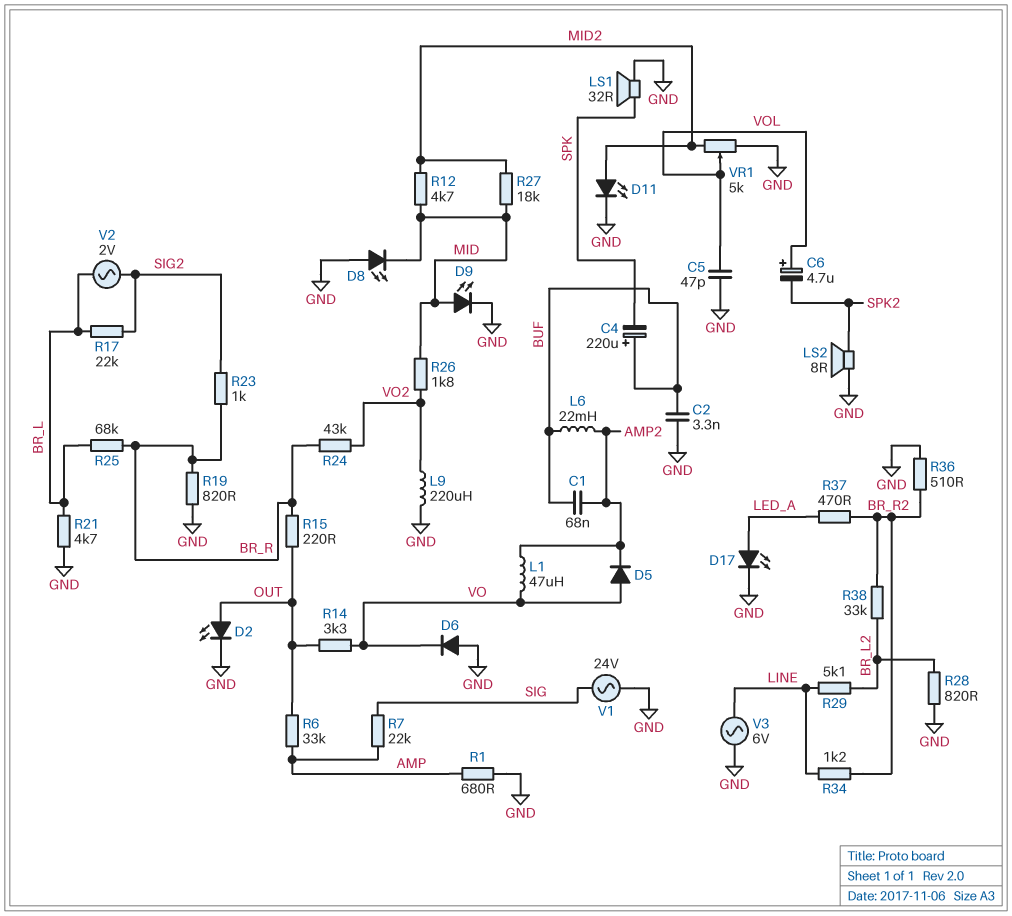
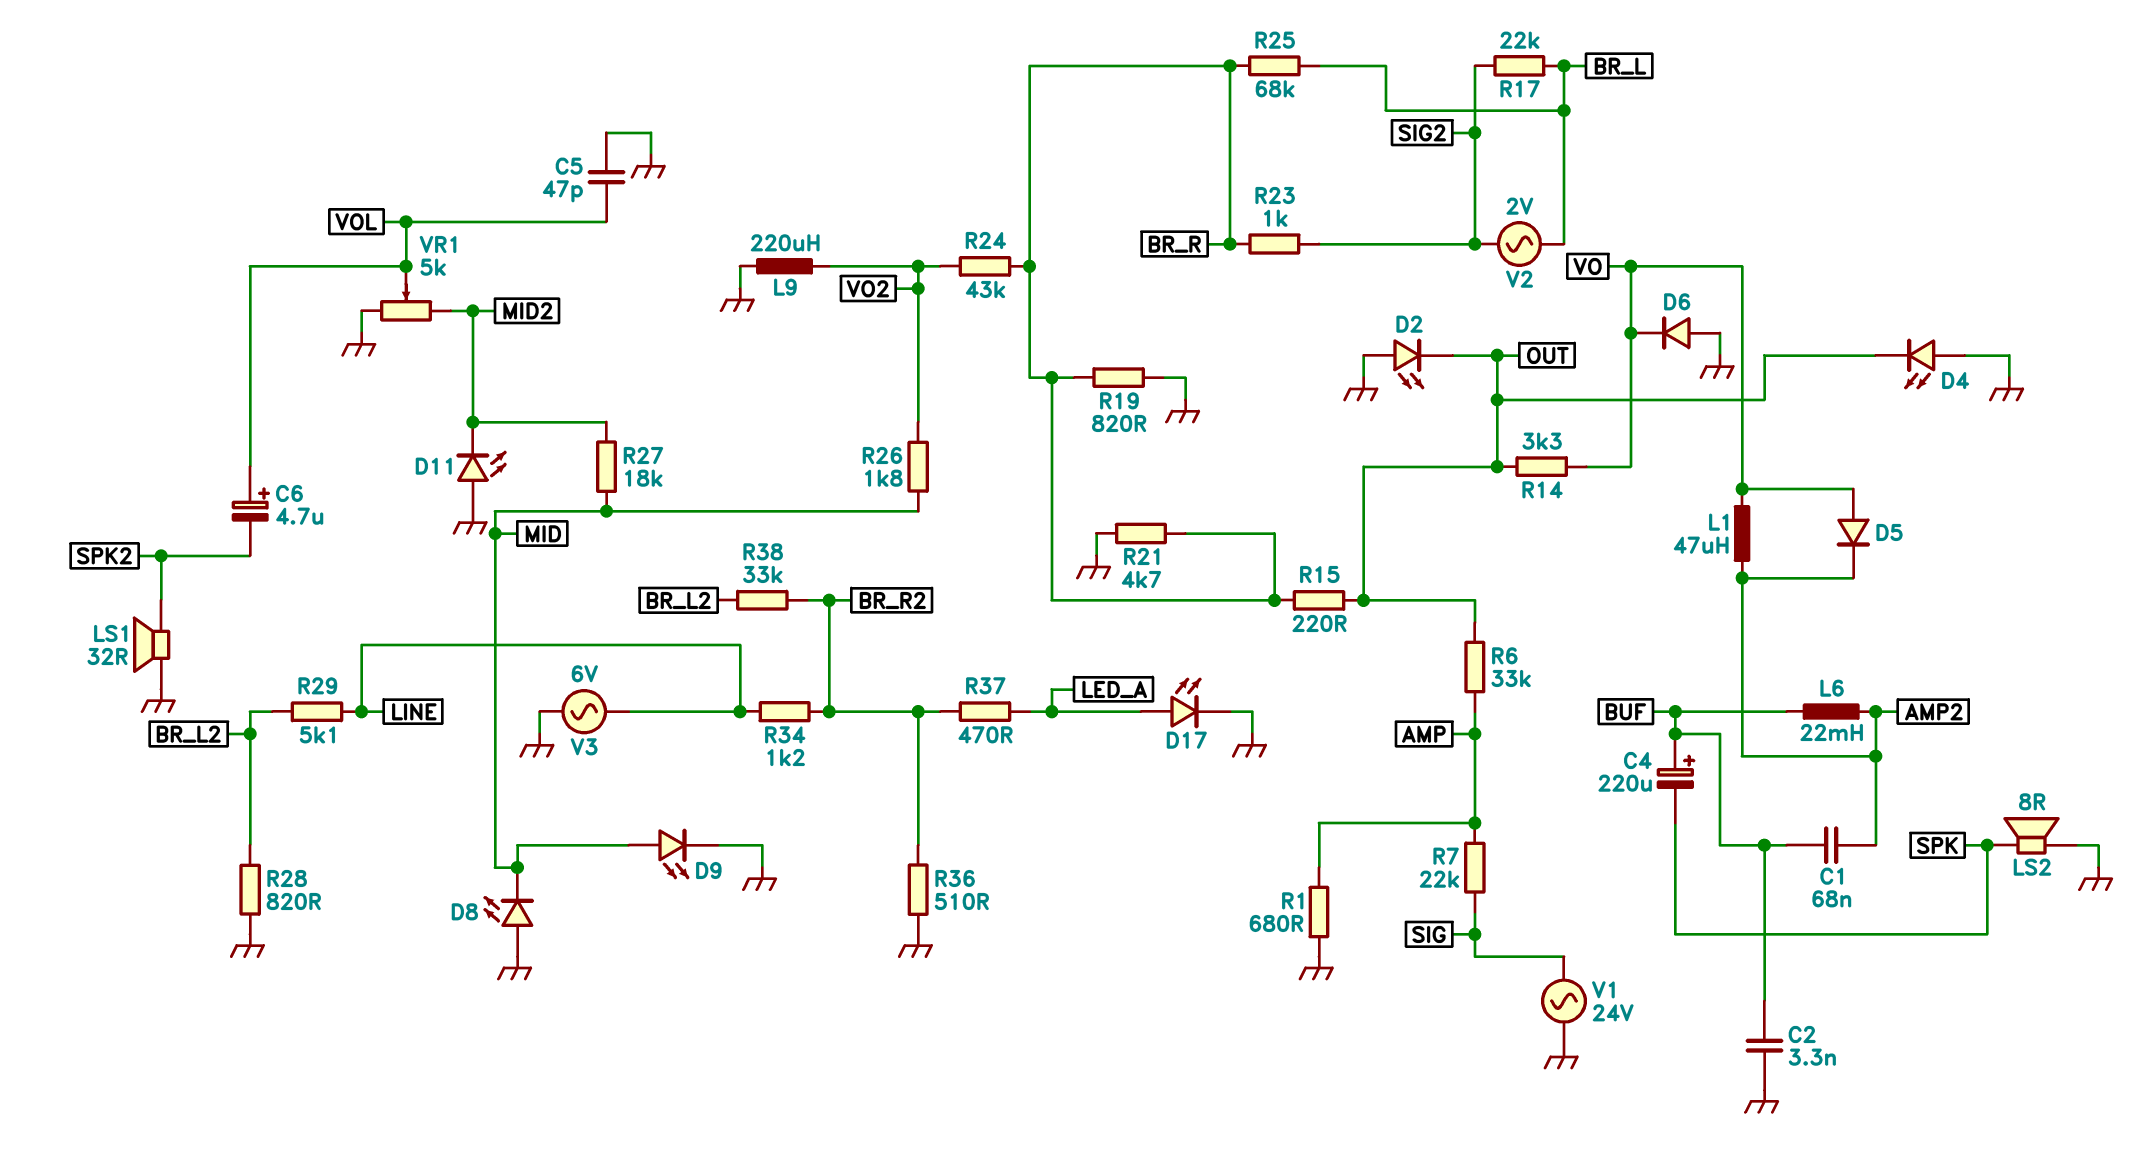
D2: LED (A OUT, K GND) -> LED (A GND, K OUT)
D4: none -> LED (A GND, K OUT)
D11: LED (A MID2, K GND) -> LED (A GND, K MID2)
LS1: speaker 32R (GND, SPK) -> speaker 32R (GND, SPK2)
LS2: speaker 8R (GND, SPK2) -> speaker 8R (GND, SPK)
R12: 4.7k (MID, MID2) -> none
R21: 4.7k (BR_L, GND) -> 4.7k (BR_R, GND)

